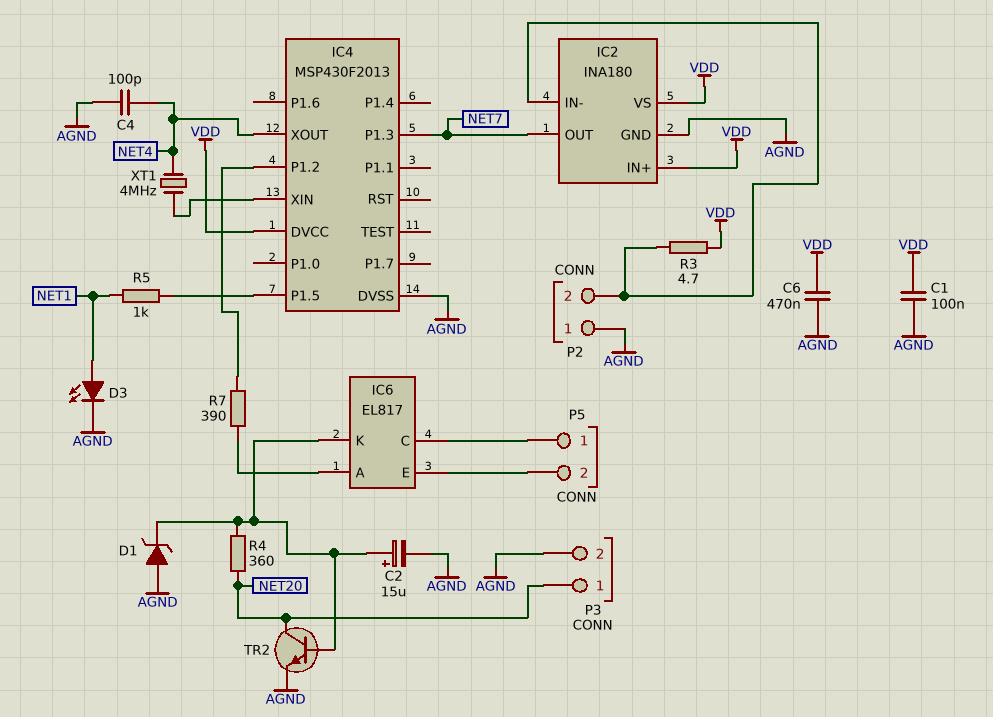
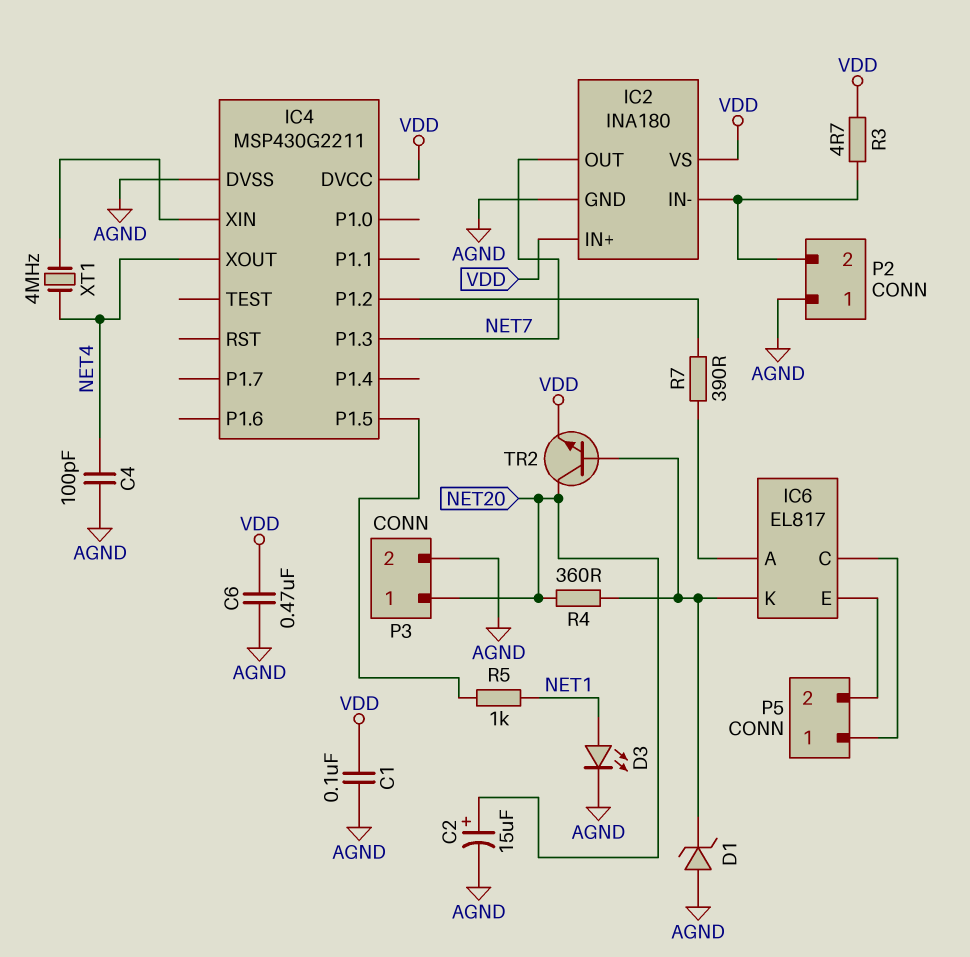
C2: 15uF (plus IC6/K, minus AGND) -> 15uF (plus NET20, minus AGND)
IC4: MSP430F2013 -> MSP430G2211
TR2: NPN (B IC6/K, C NET20, E AGND) -> NPN (B IC6/K, C NET20, E VDD)

